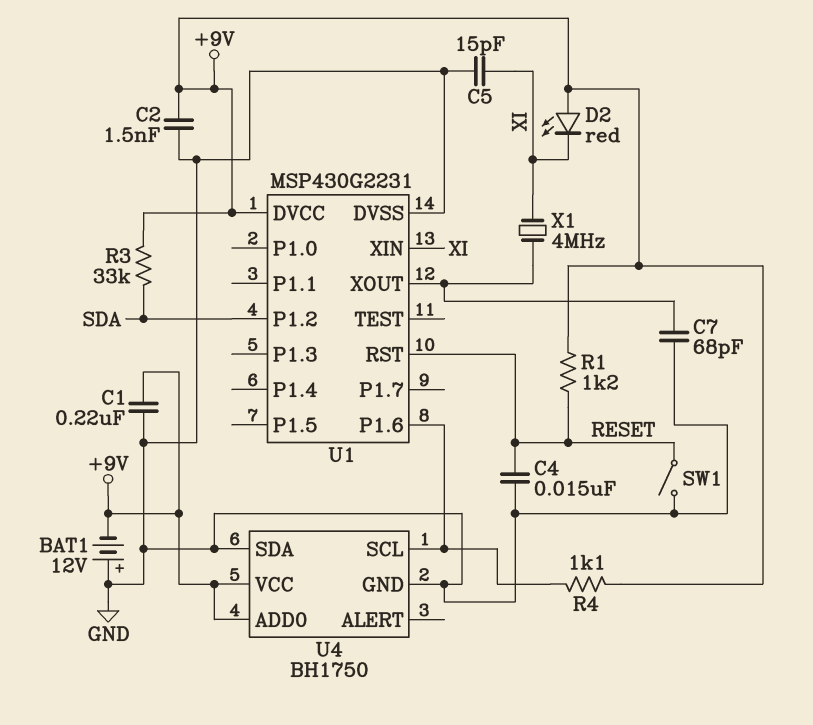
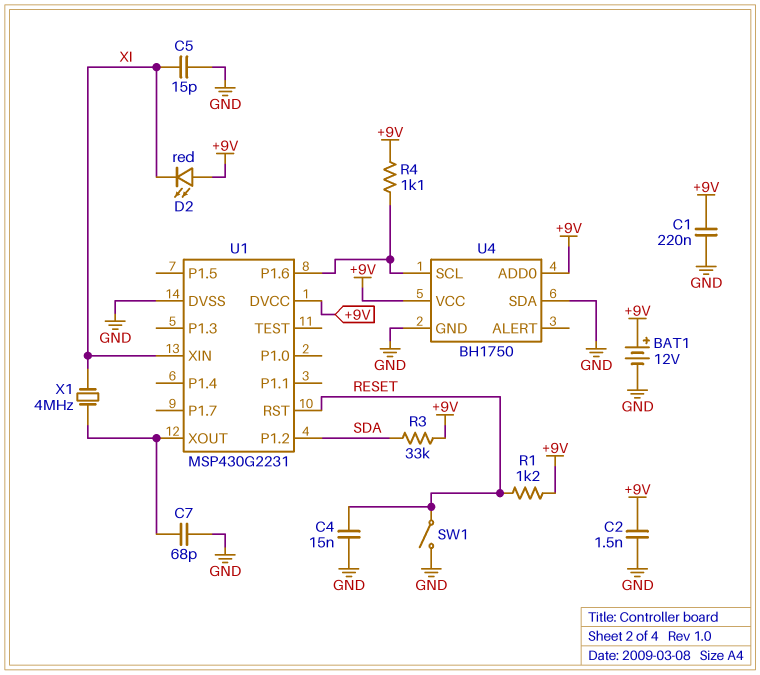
BAT1: 12V (plus GND, minus +9V) -> 12V (plus +9V, minus GND)

